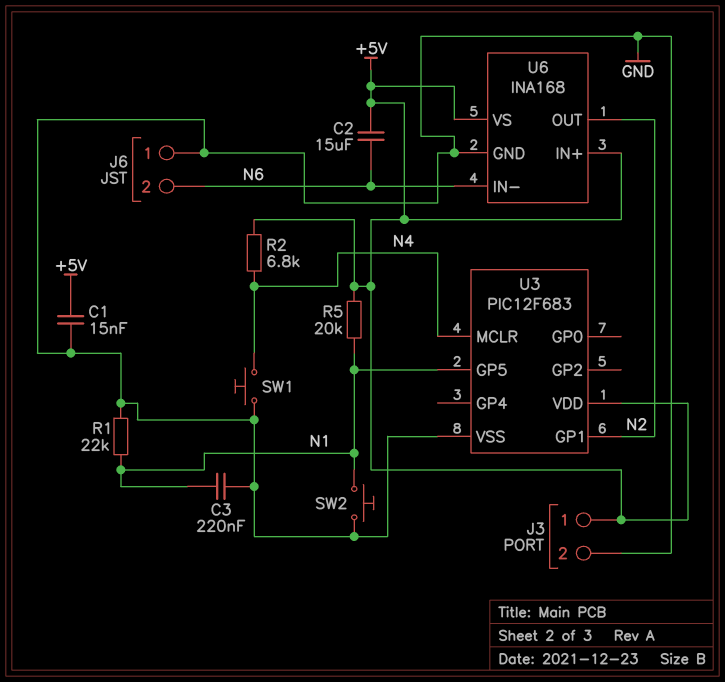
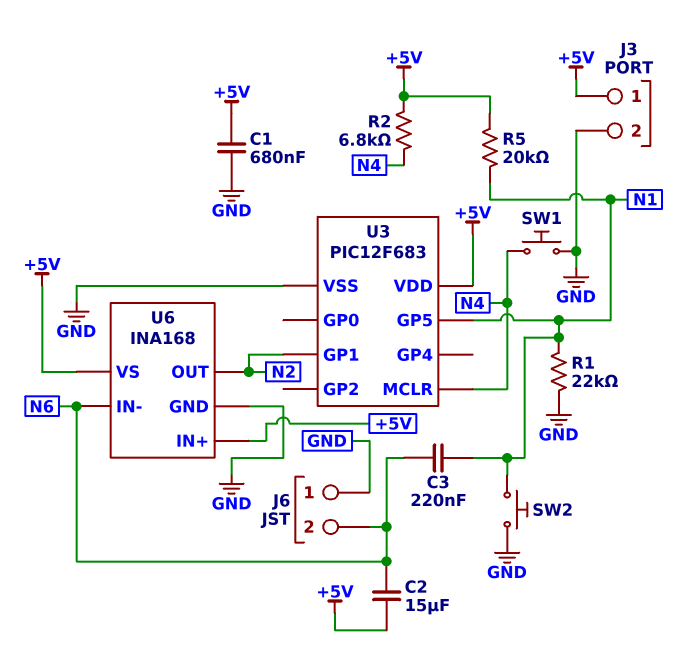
C1: 15nF (+5V, GND) -> 680nF (+5V, GND)
C3: 220nF (GND, N1) -> 220nF (N1, N6)

